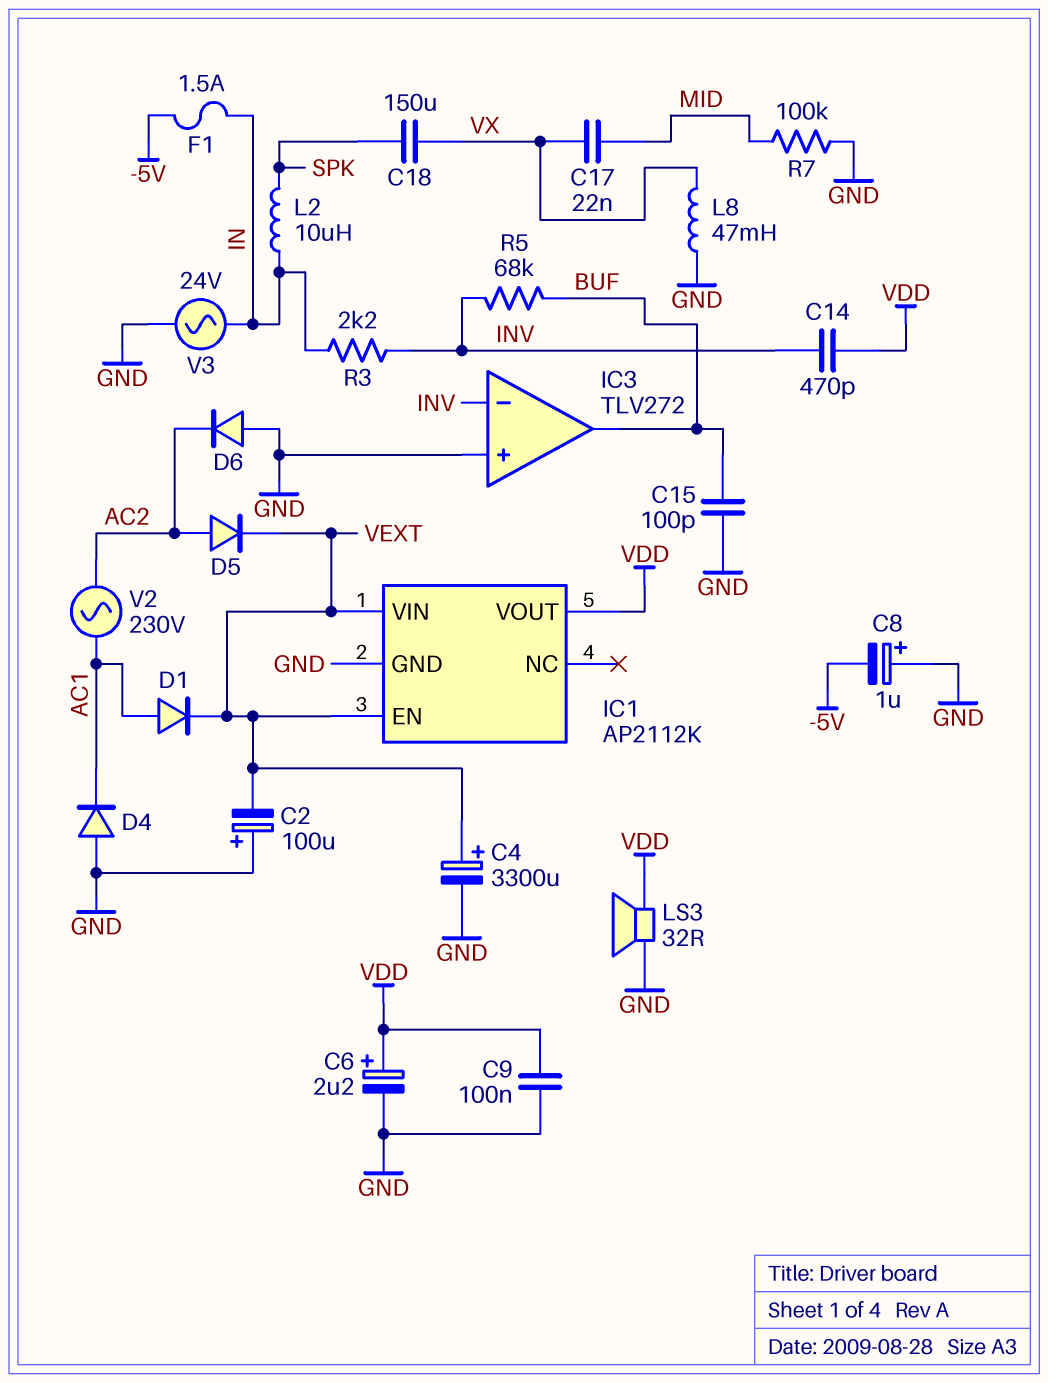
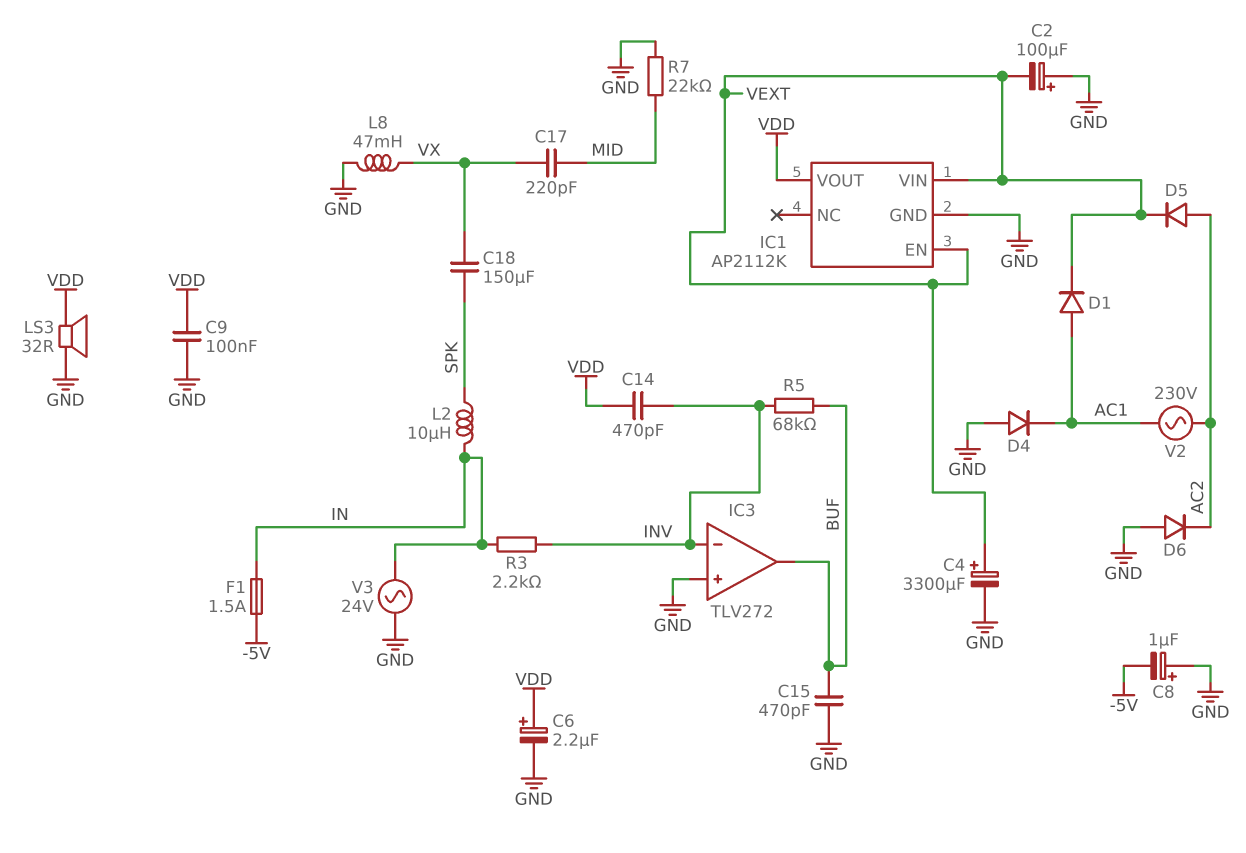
C15: 100pF (BUF, GND) -> 470pF (BUF, GND)
C17: 22nF (MID, VX) -> 220pF (MID, VX)
R7: 100k (GND, MID) -> 22k (GND, MID)

